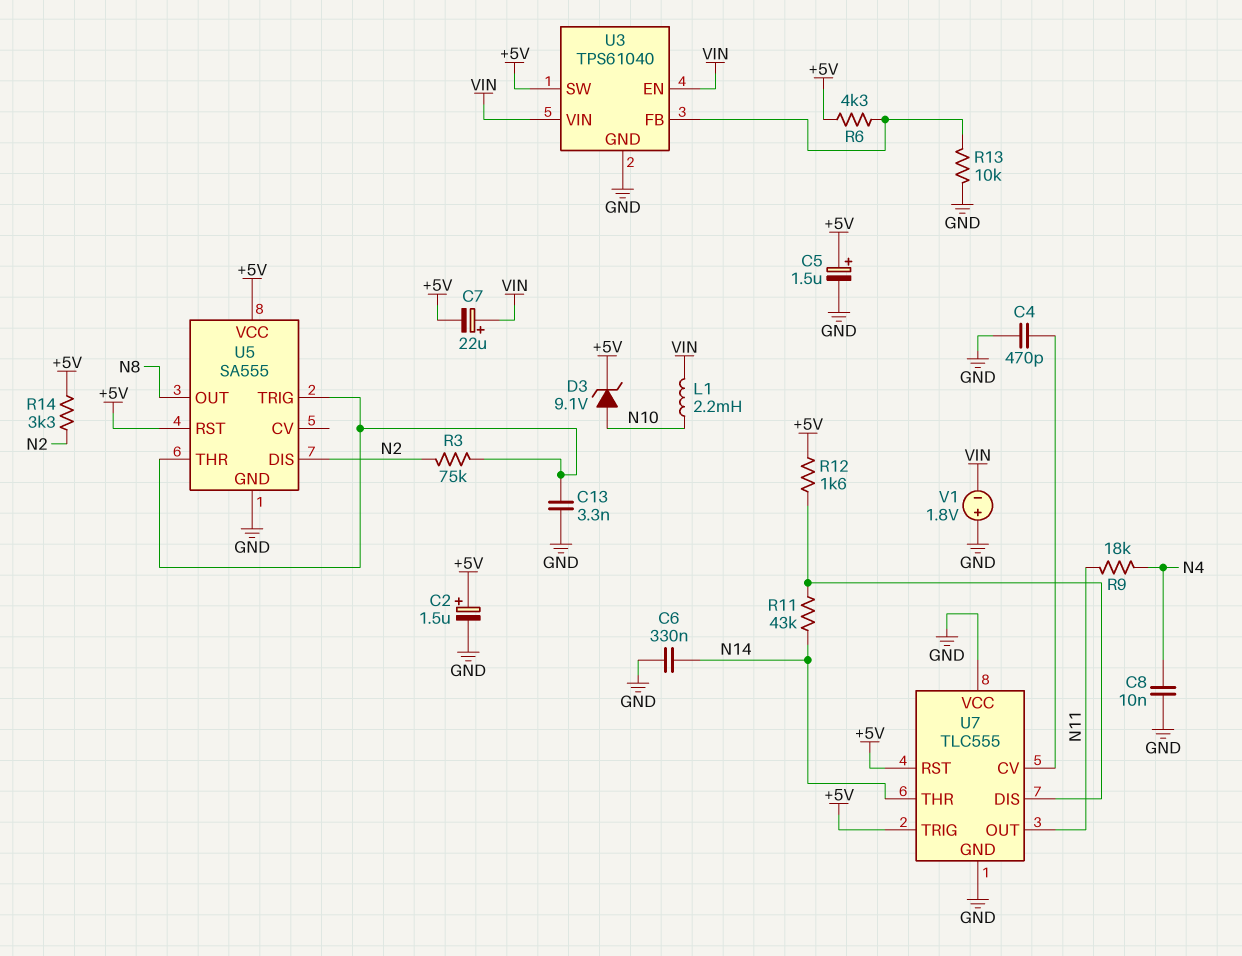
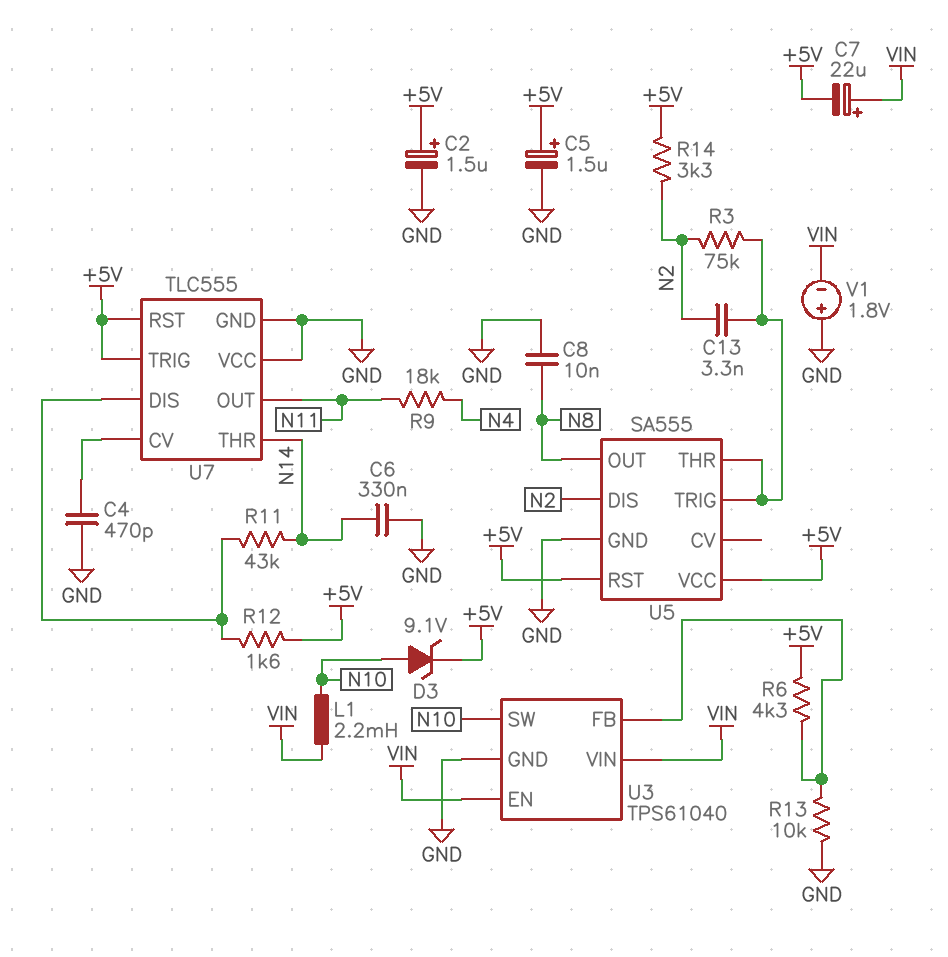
C8: 10nF (GND, N4) -> 10nF (GND, N8)
C13: 3.3nF (GND, U5/THR) -> 3.3nF (N2, U5/THR)
U3 pin SW: +5V -> N10

